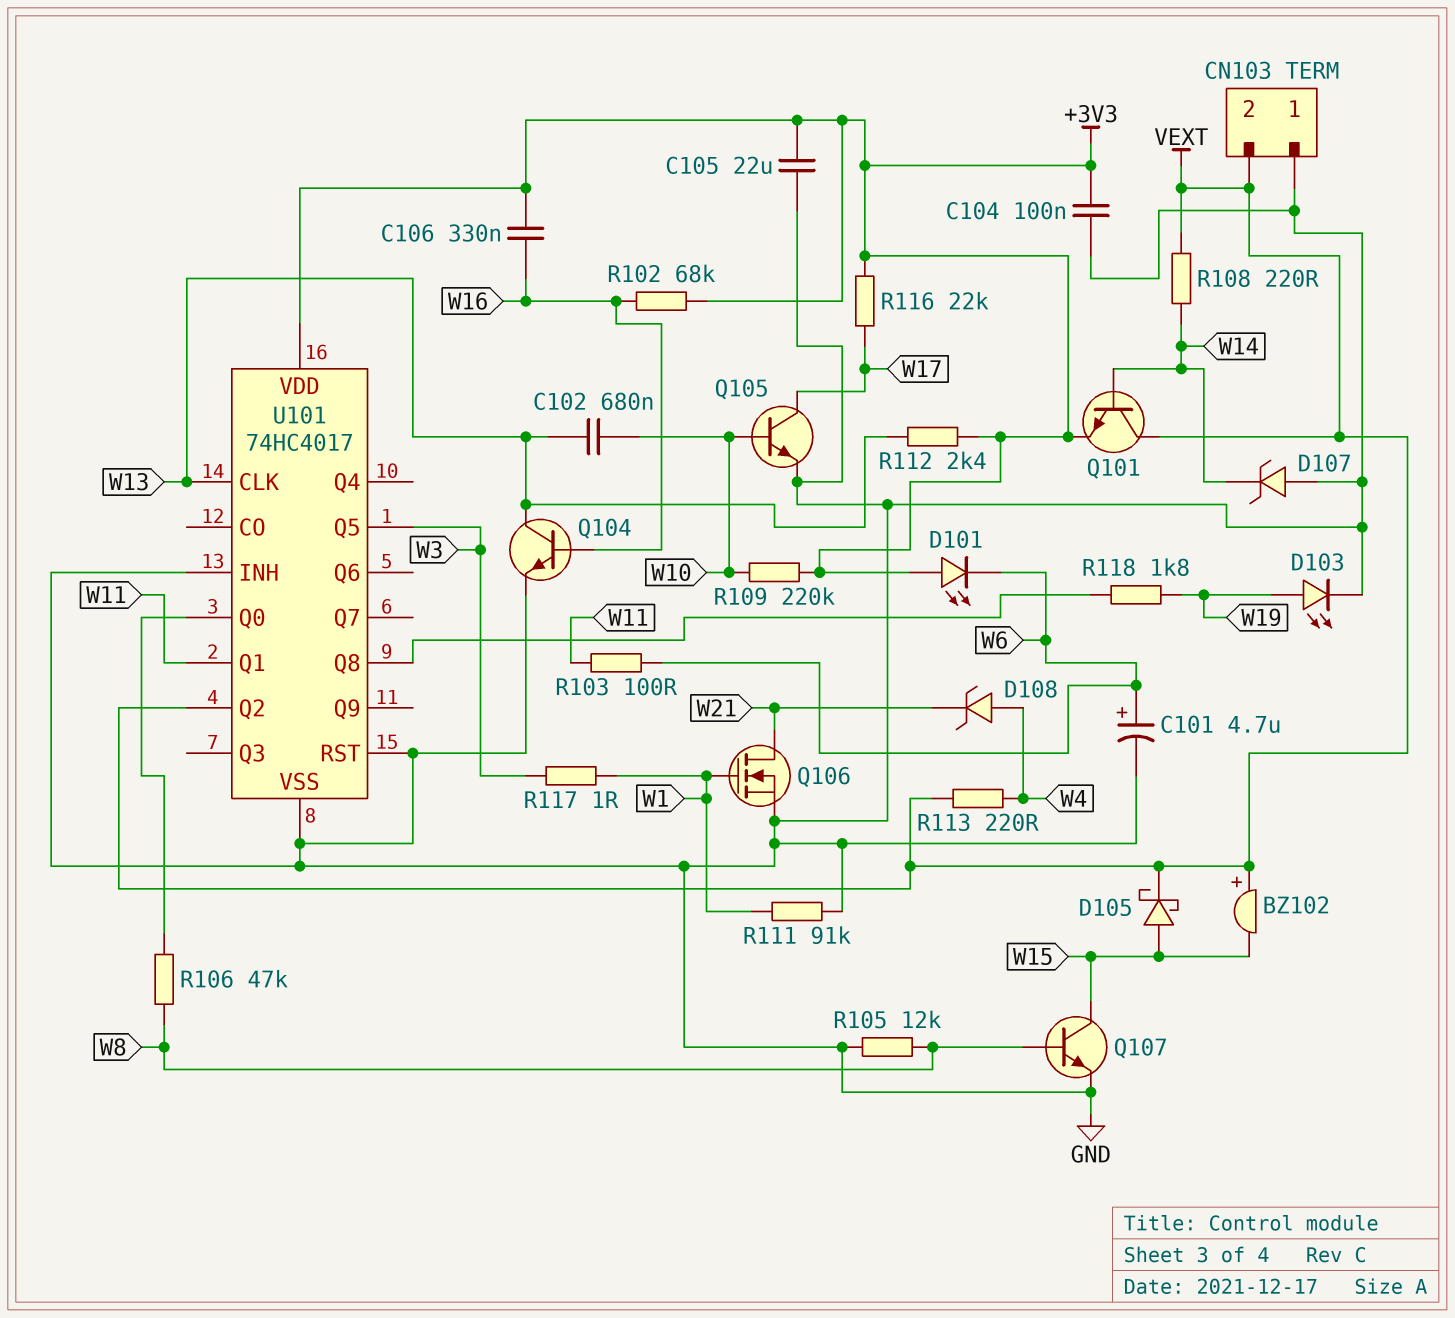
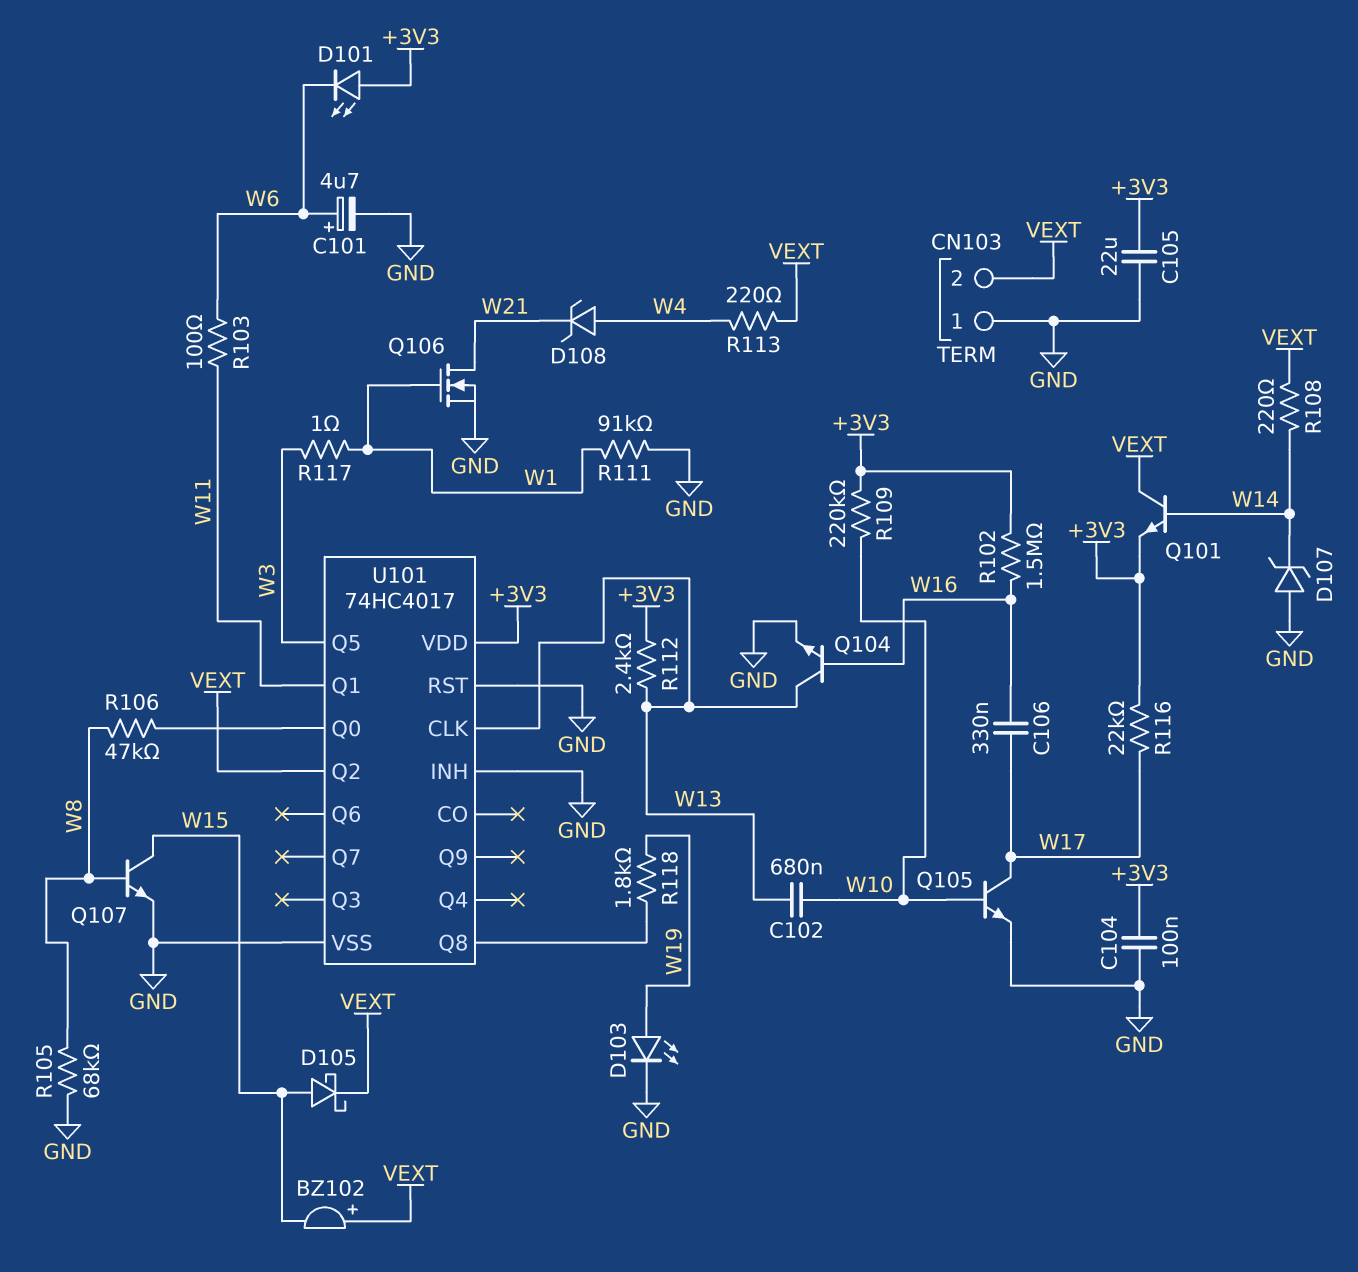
C106: 330nF (+3V3, W16) -> 330nF (W16, W17)
R102: 68k (+3V3, W16) -> 1.5M (+3V3, W16)
R105: 12k (GND, W8) -> 68k (GND, W8)

